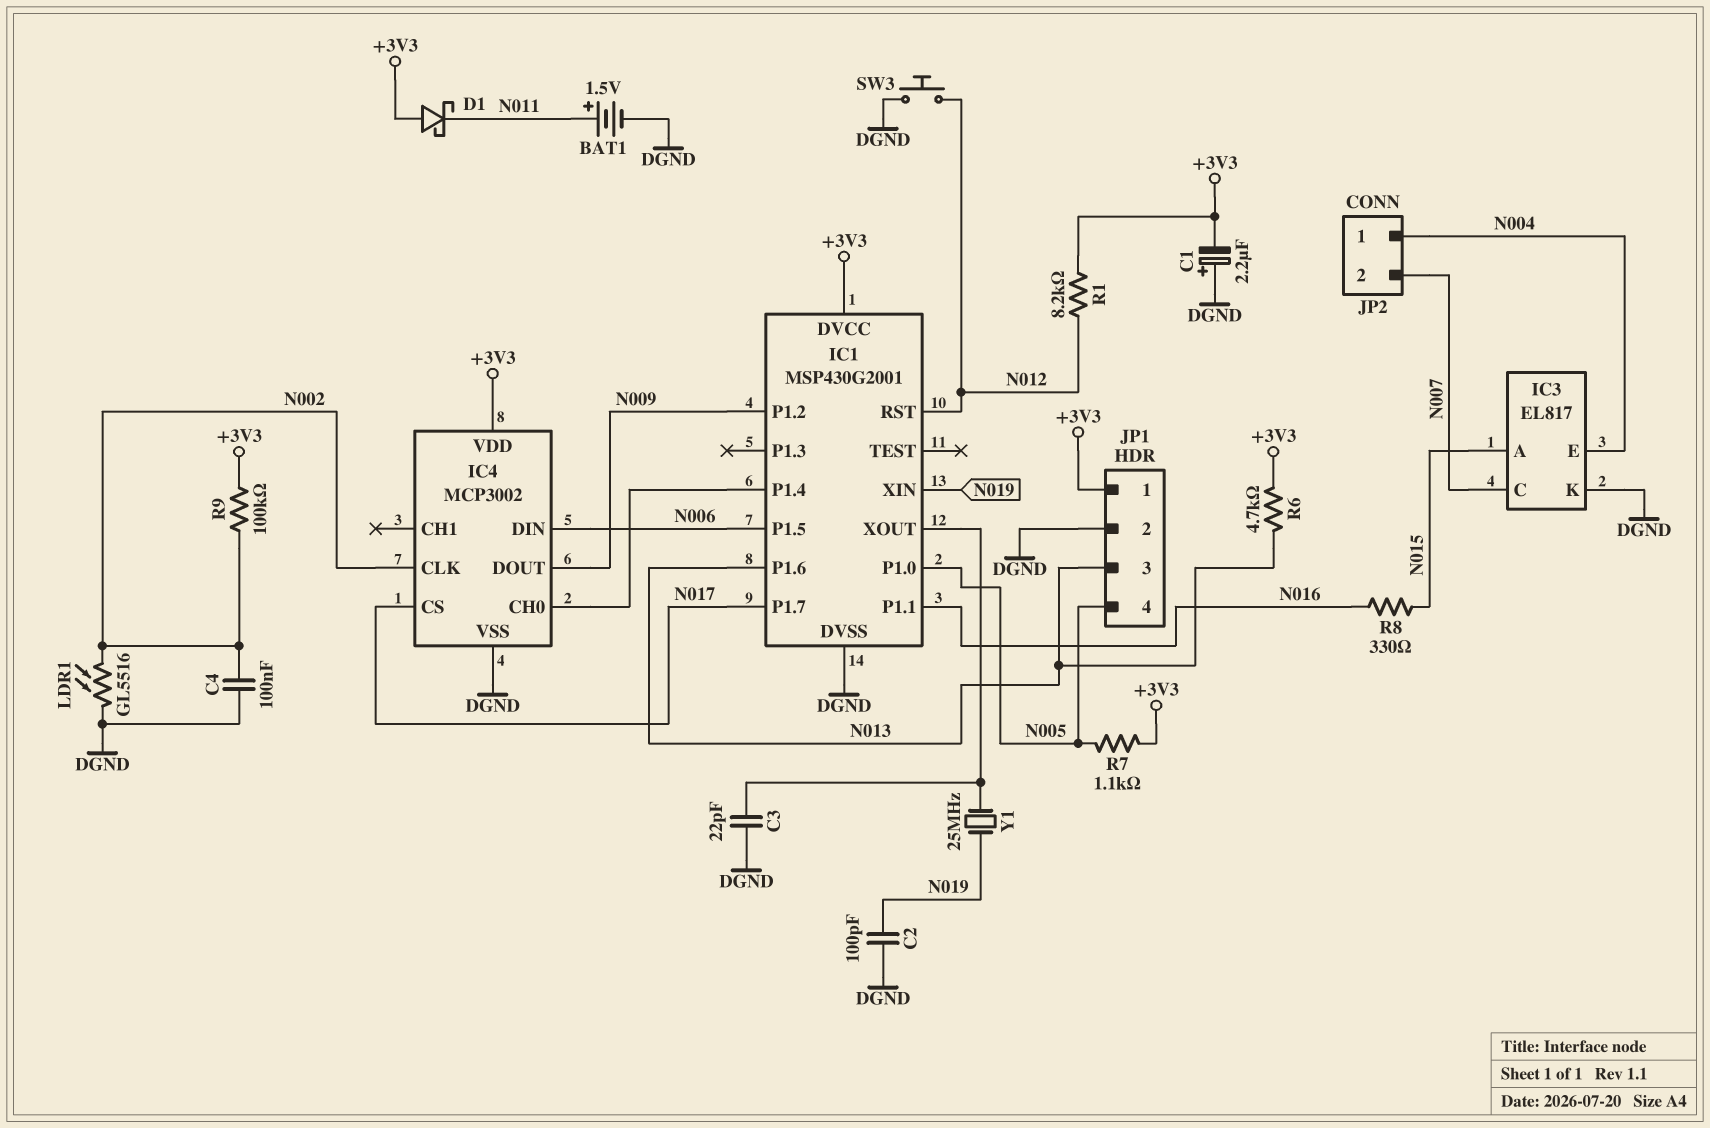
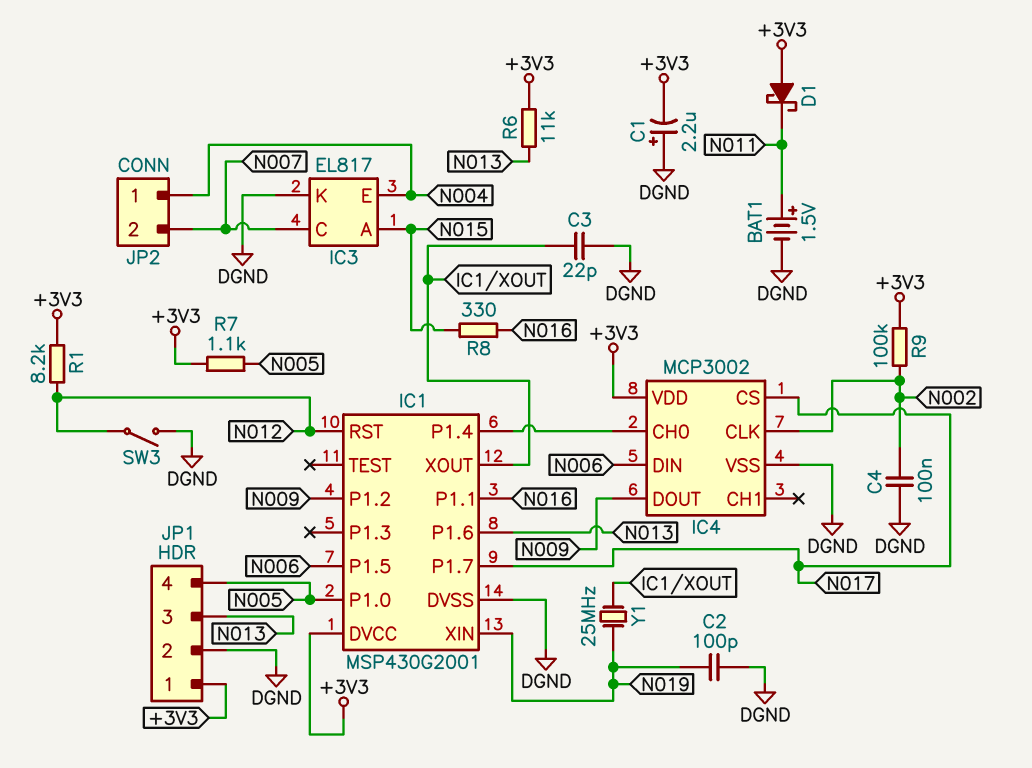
LDR1: GL5516 (DGND, N002) -> none
R6: 4.7k (+3V3, N013) -> 11k (+3V3, N013)
SW3: button (DGND, N012) -> switch (DGND, N012)

